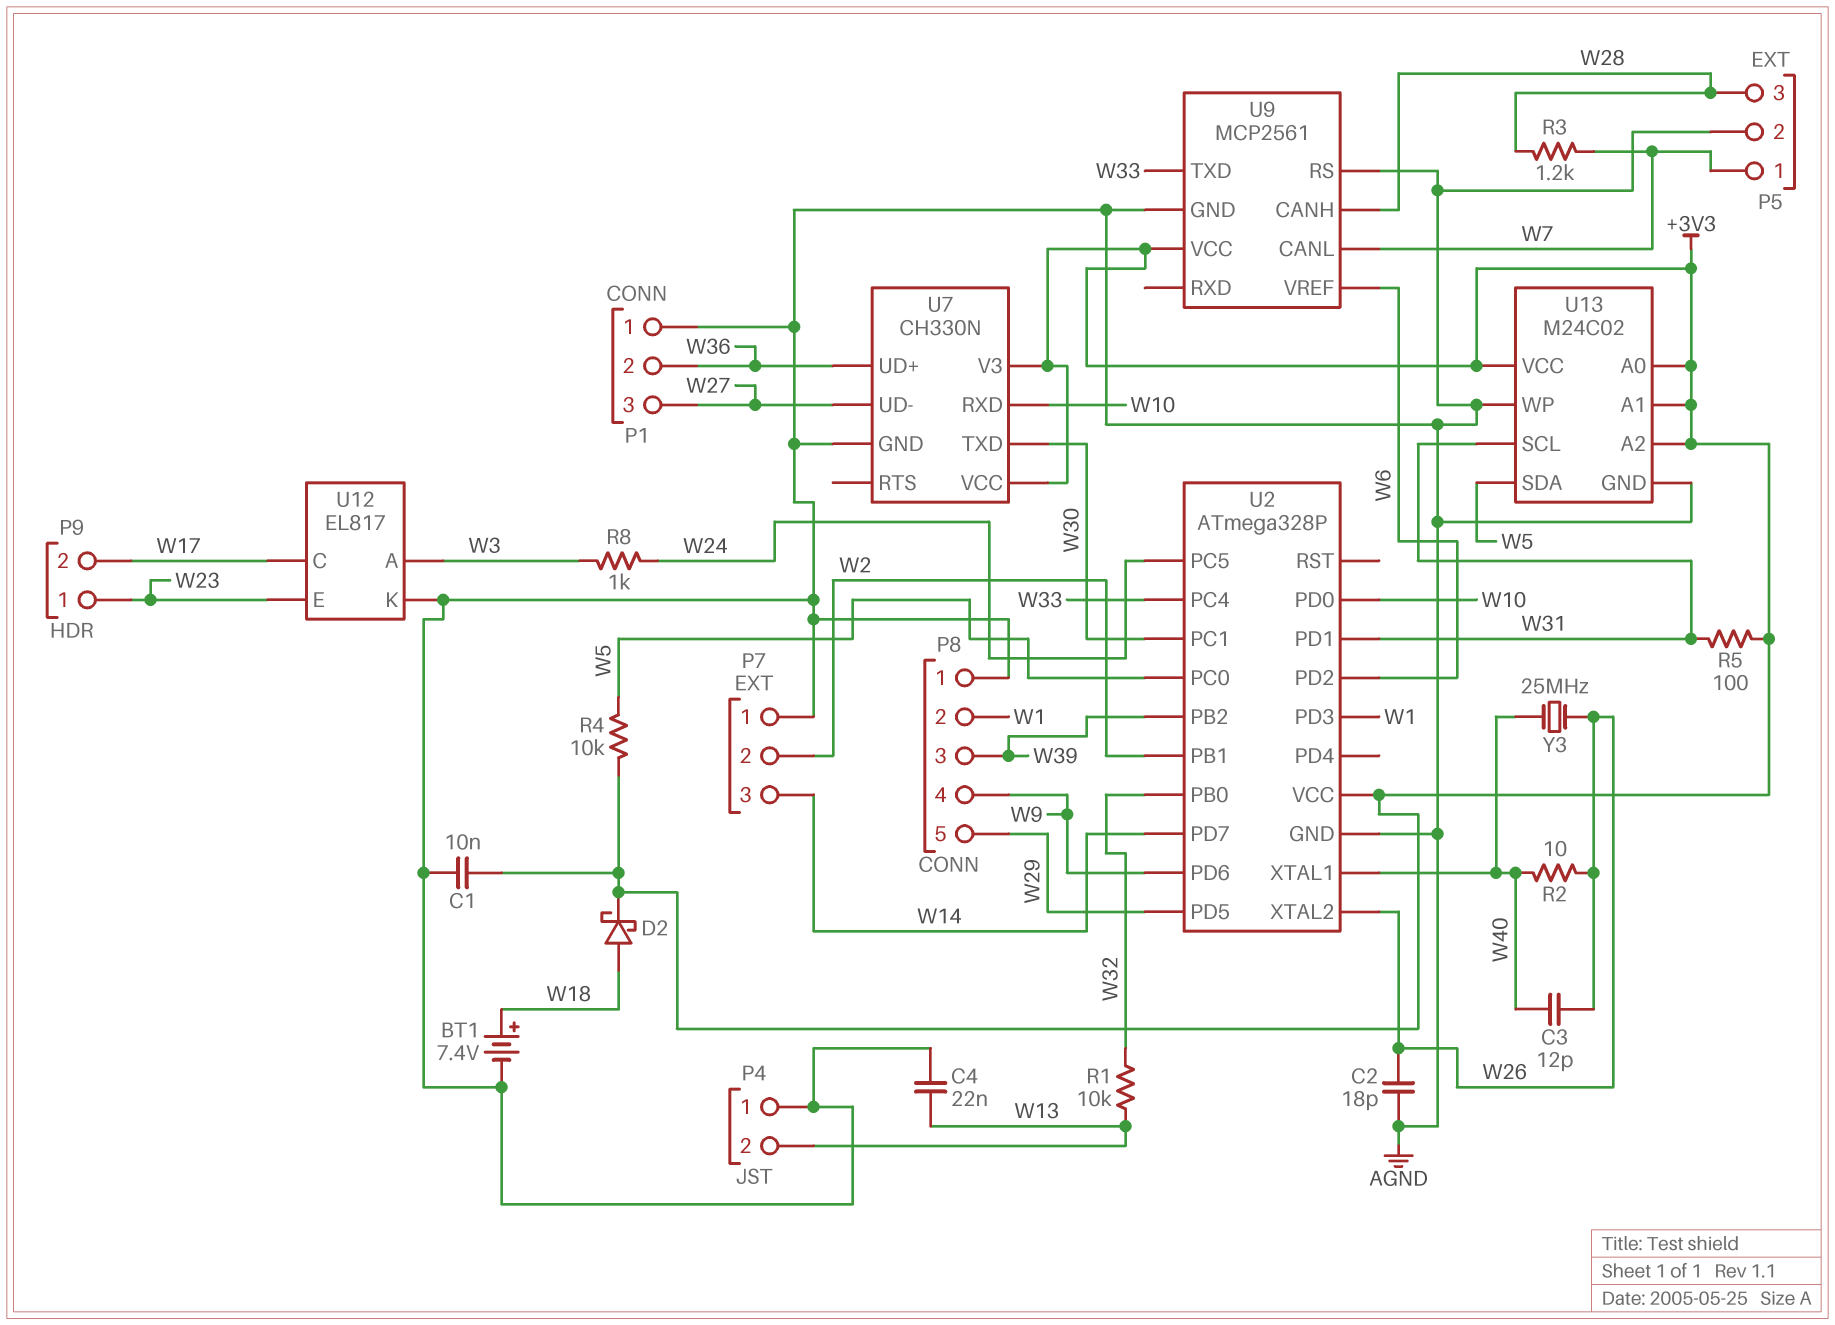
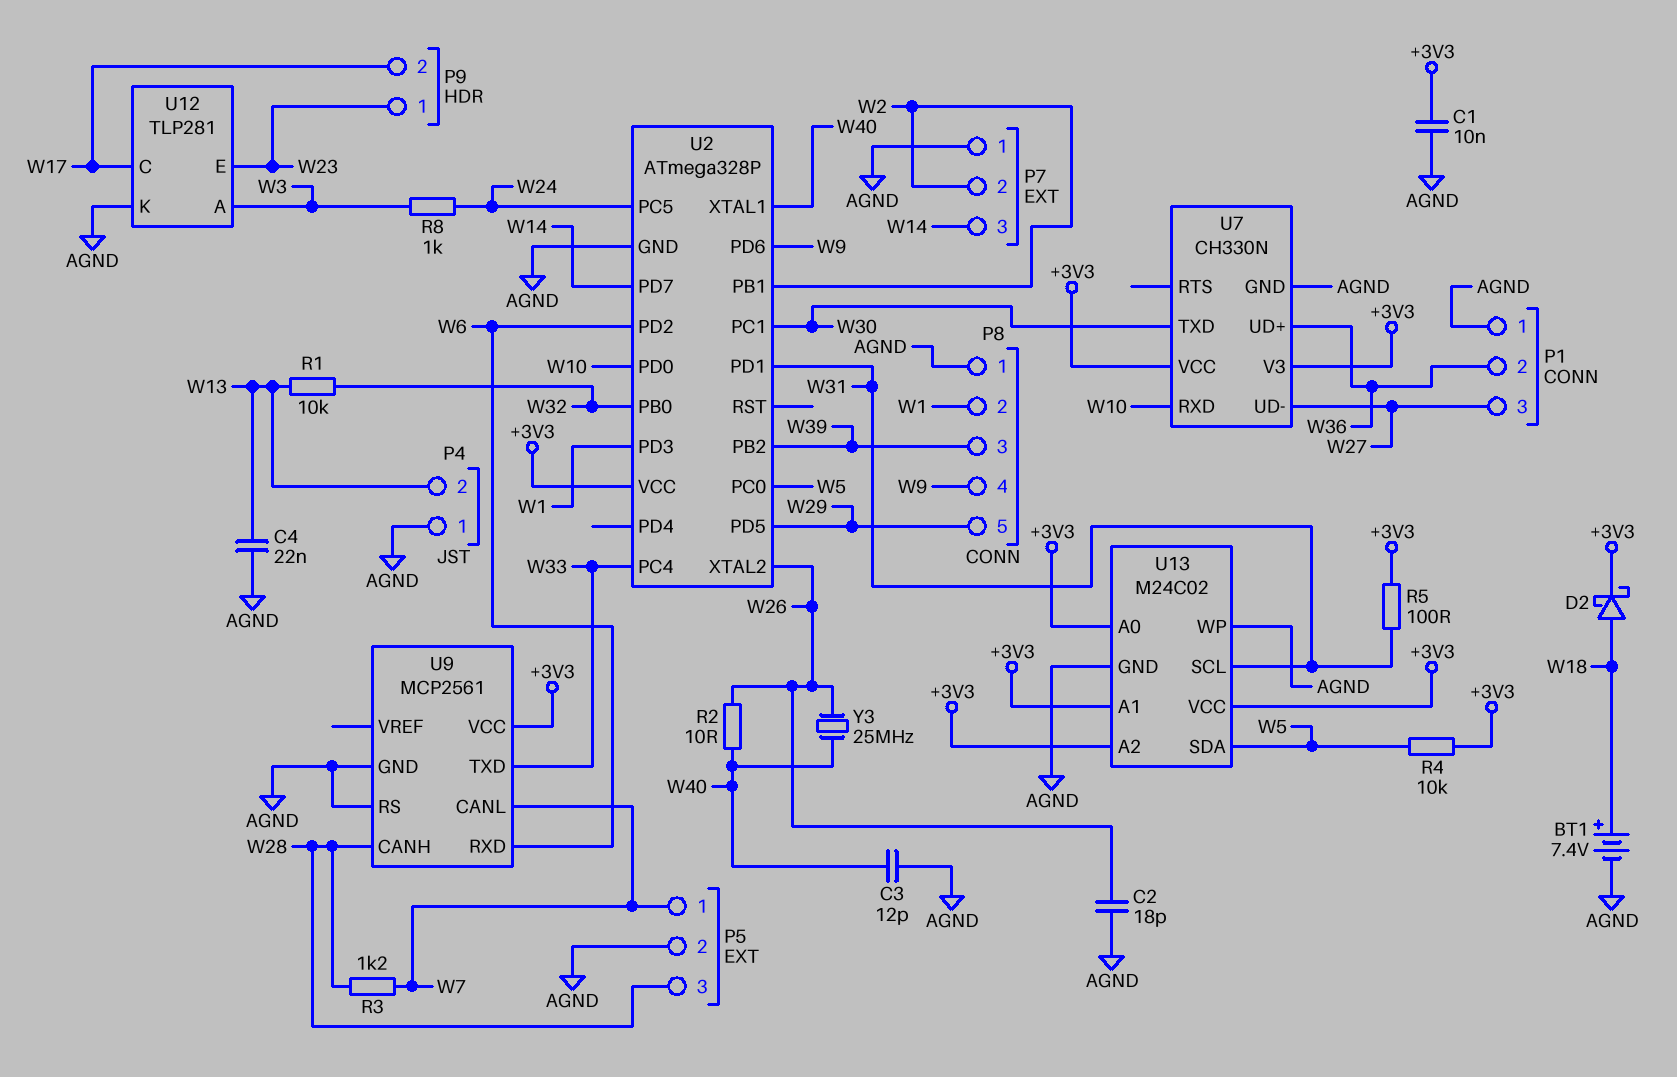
C3: 12pF (W26, W40) -> 12pF (AGND, W40)
U9 pin RXD: none -> W6
U9 pin VREF: W6 -> none
U12: EL817 -> TLP281

